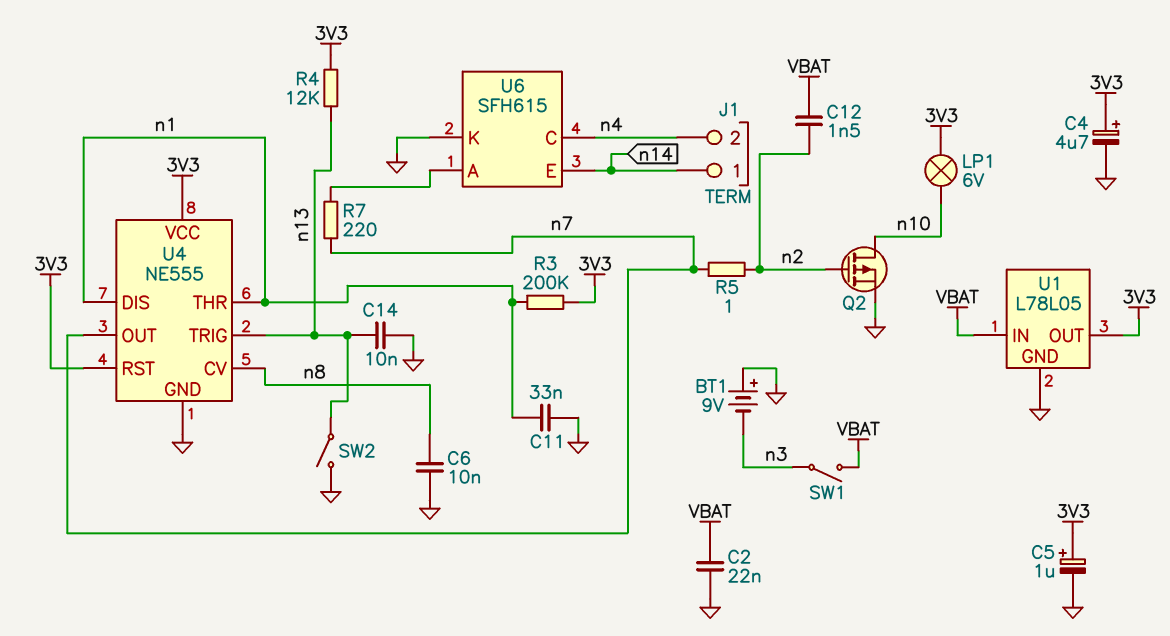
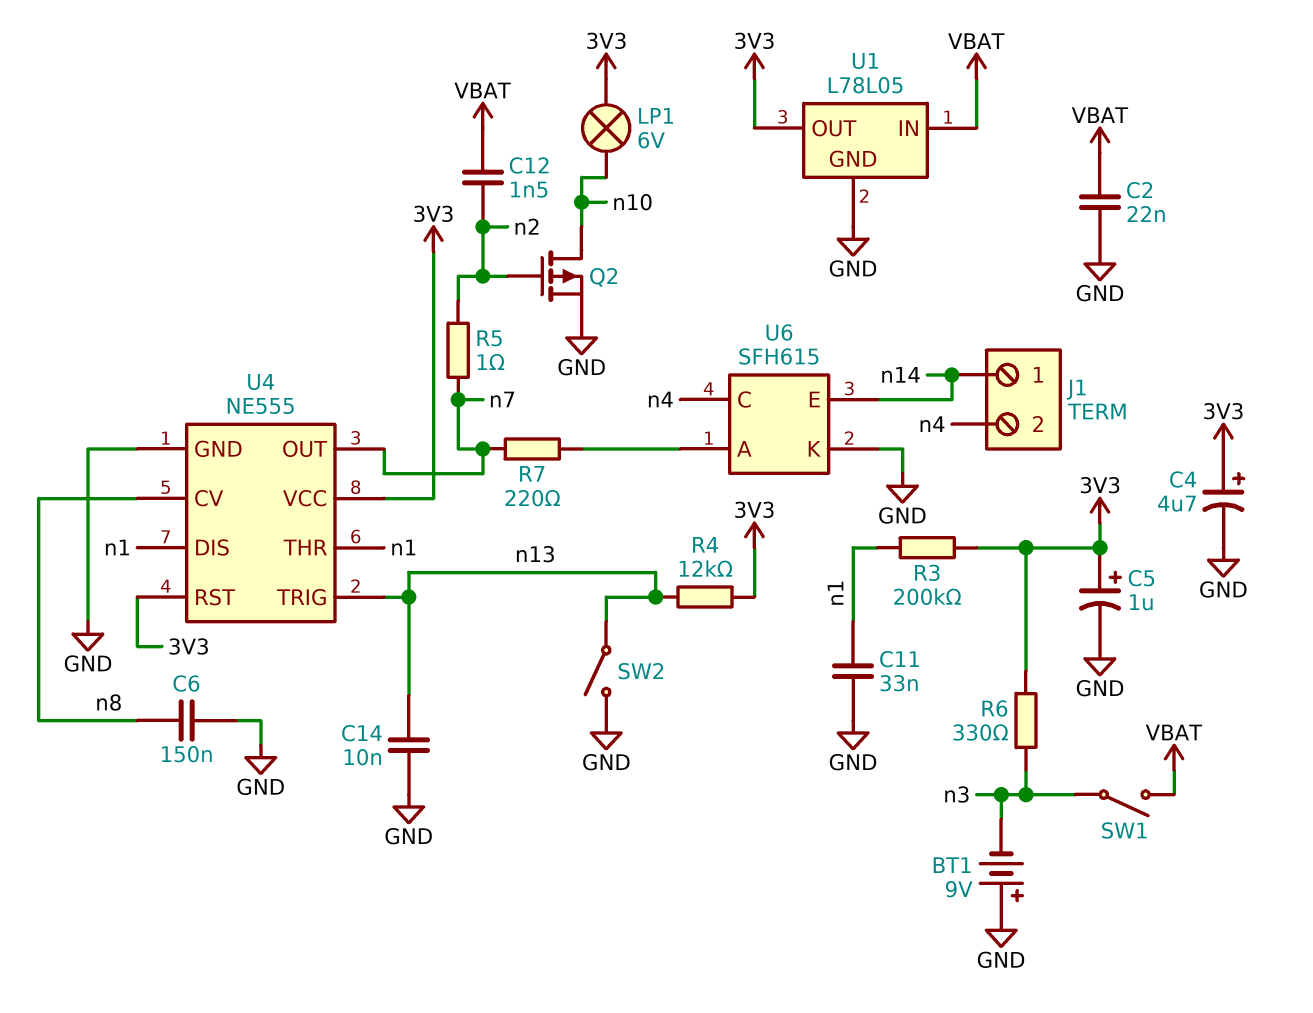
C6: 10nF (GND, n8) -> 150nF (GND, n8)
R6: none -> 330 (3V3, n3)

